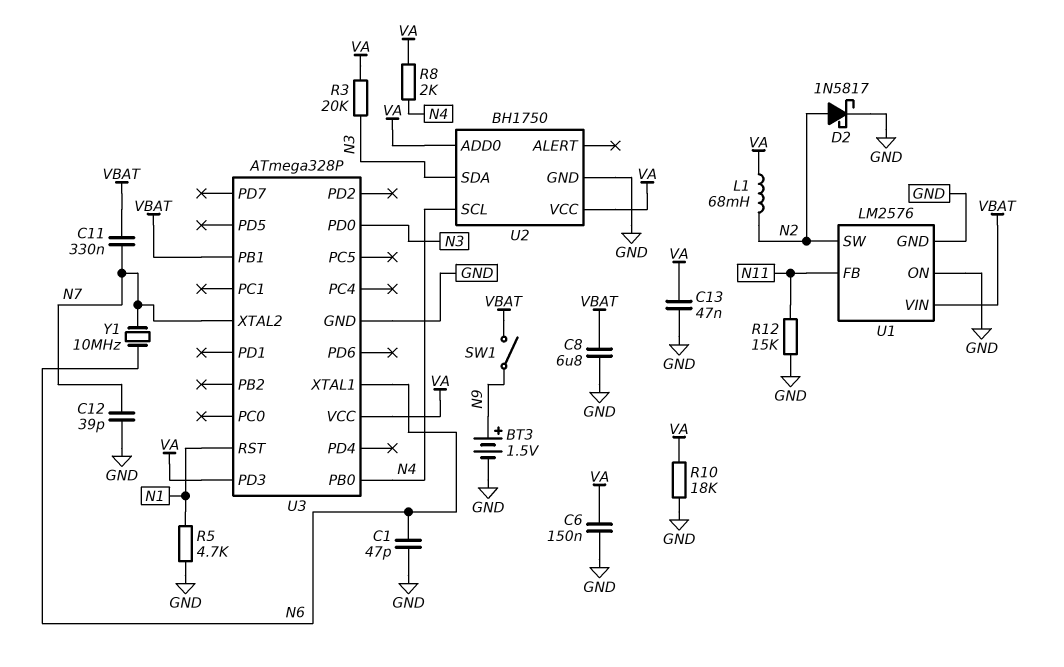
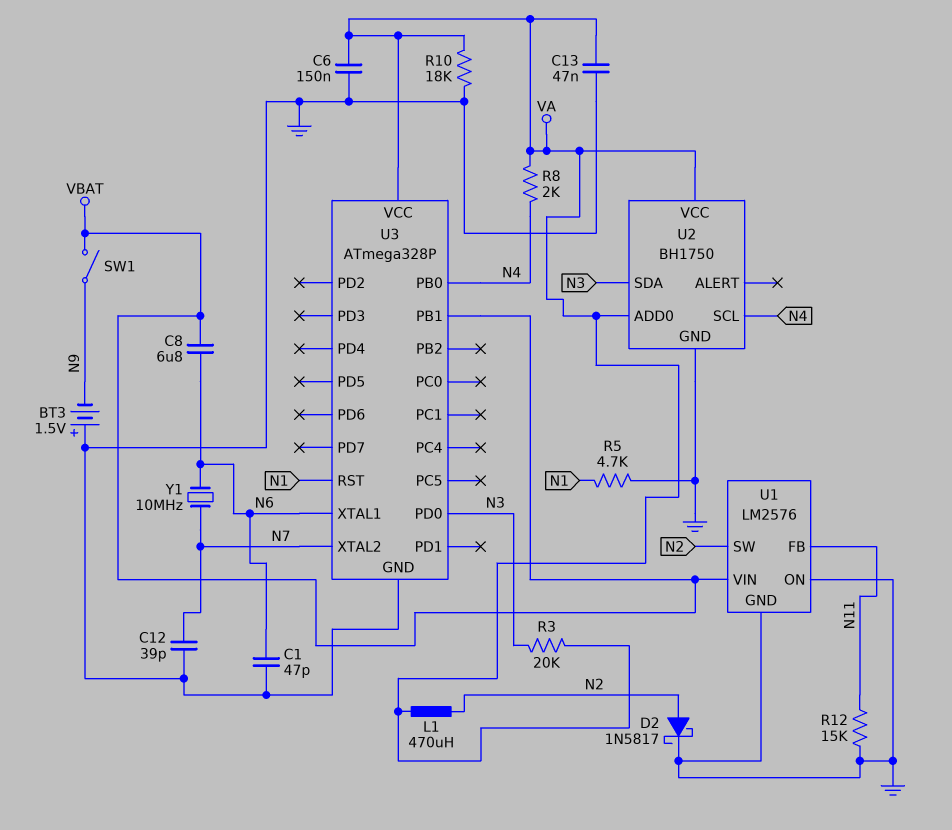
BT3: 1.5V (plus N9, minus GND) -> 1.5V (plus GND, minus N9)
C8: 6.8uF (GND, VBAT) -> 6.8uF (N6, VBAT)
C11: 330nF (N7, VBAT) -> none
L1: 68mH (N2, VA) -> 470uH (N2, VA)
U3 pin PD3: VA -> none

